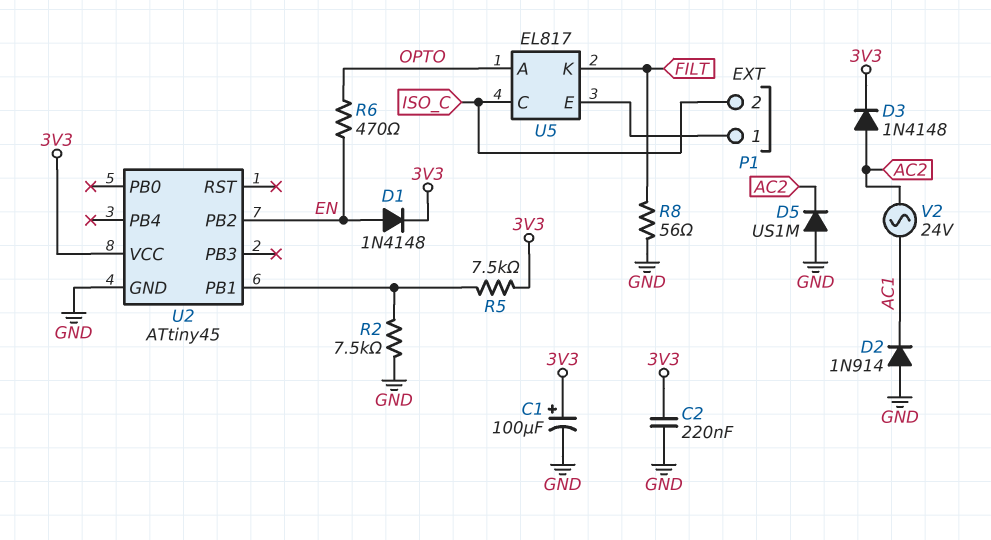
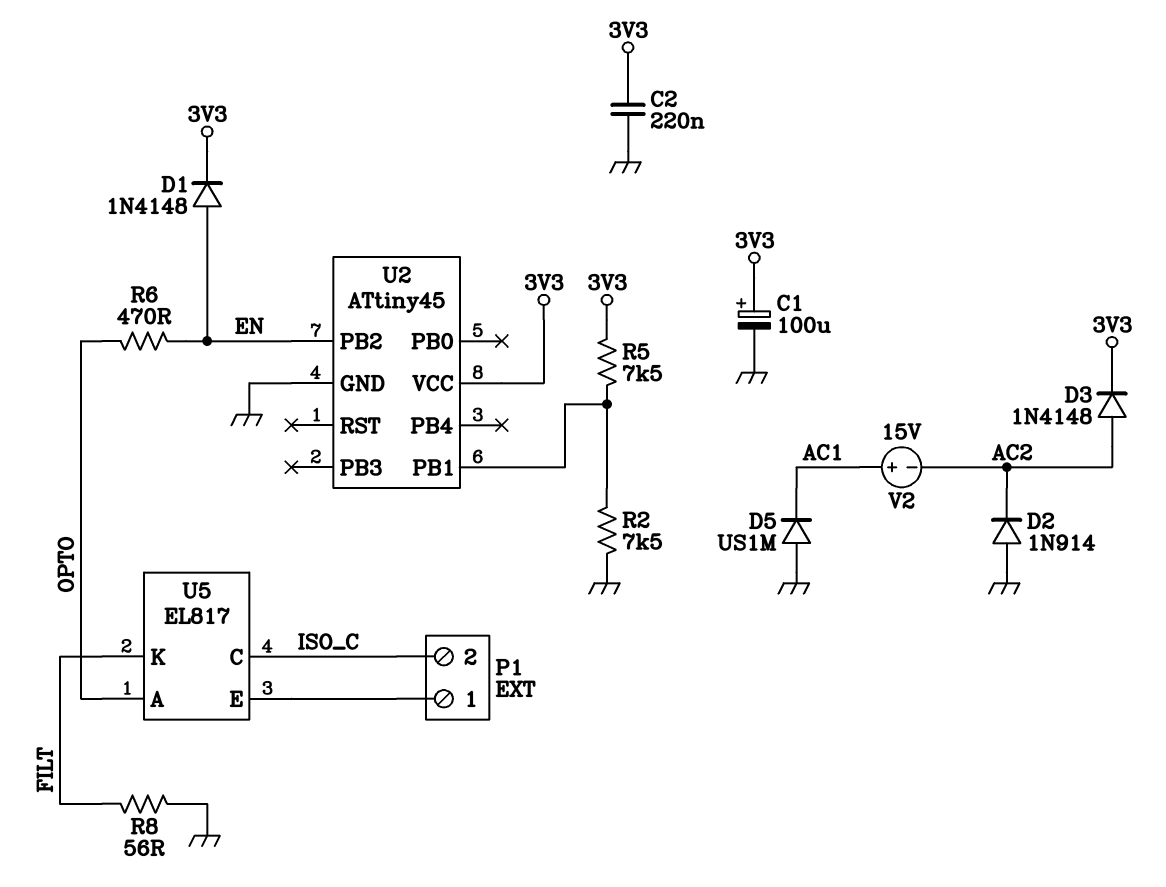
D2: diode 1N914 (A GND, K AC1) -> diode 1N914 (A GND, K AC2)
D5: diode US1M (A GND, K AC2) -> diode US1M (A GND, K AC1)
V2: AC 24V (AC1, AC2) -> 15V (plus AC1, minus AC2)

